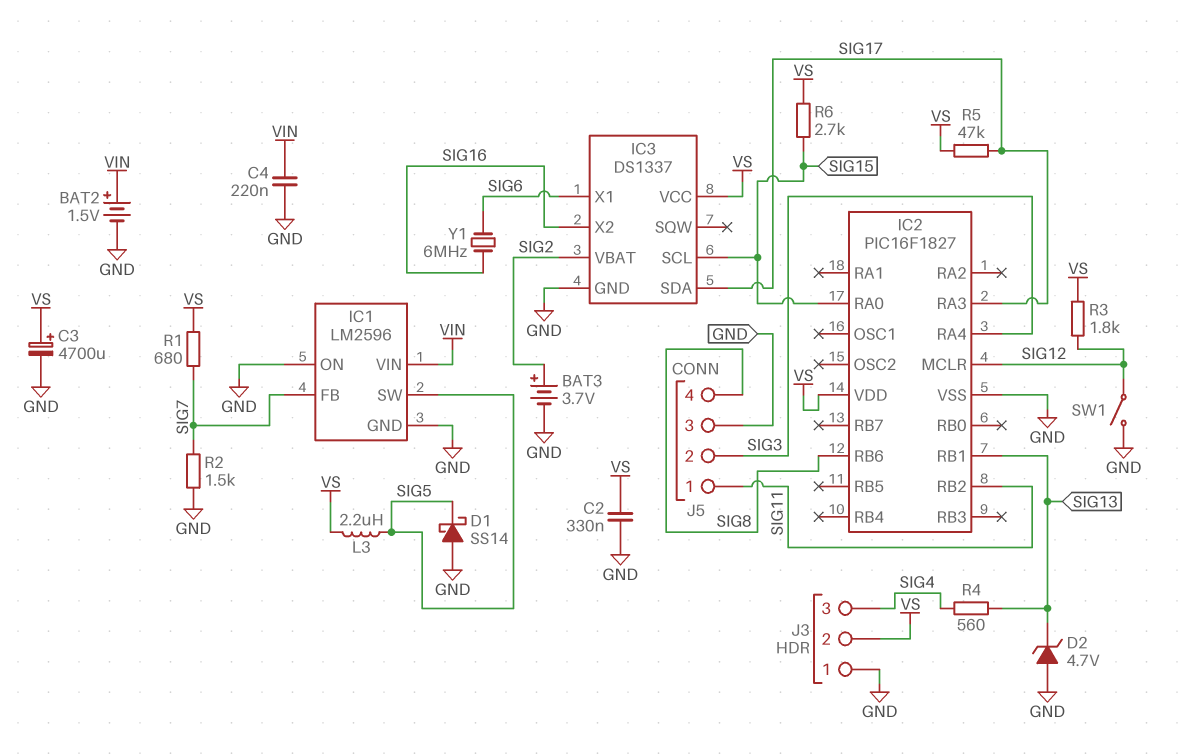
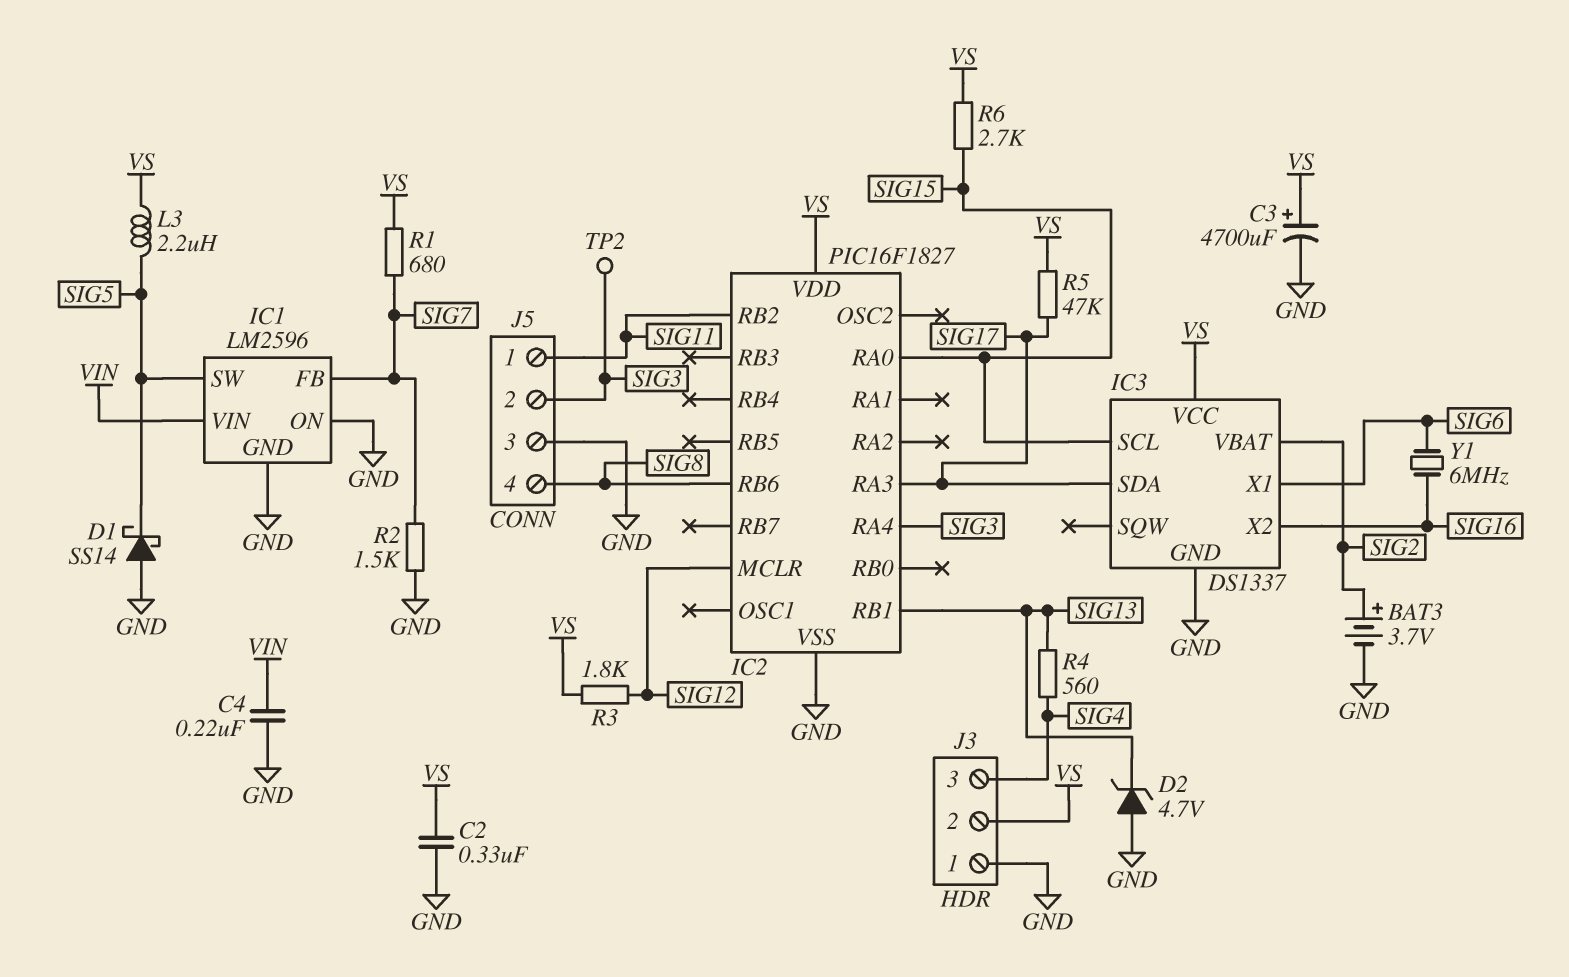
BAT2: 1.5V (plus VIN, minus GND) -> none
SW1: switch (GND, SIG12) -> none
TP2: none -> test point (SIG3)

